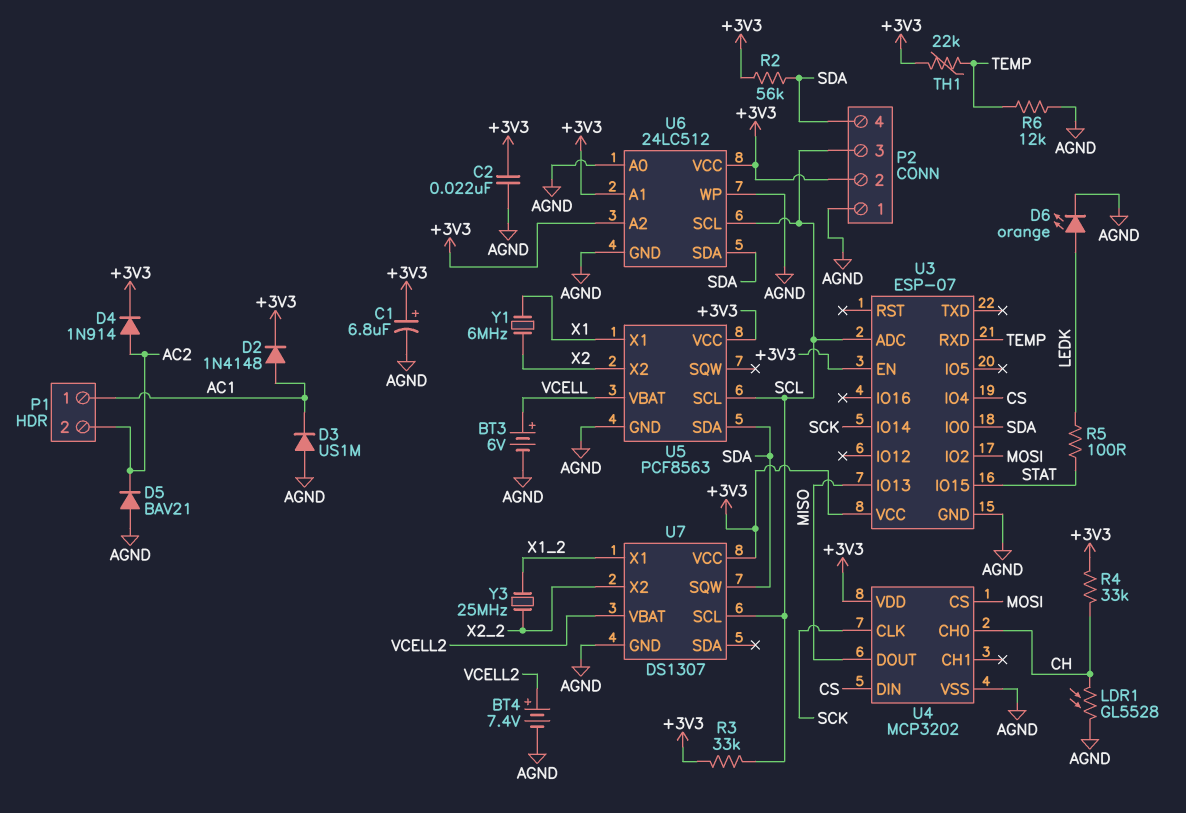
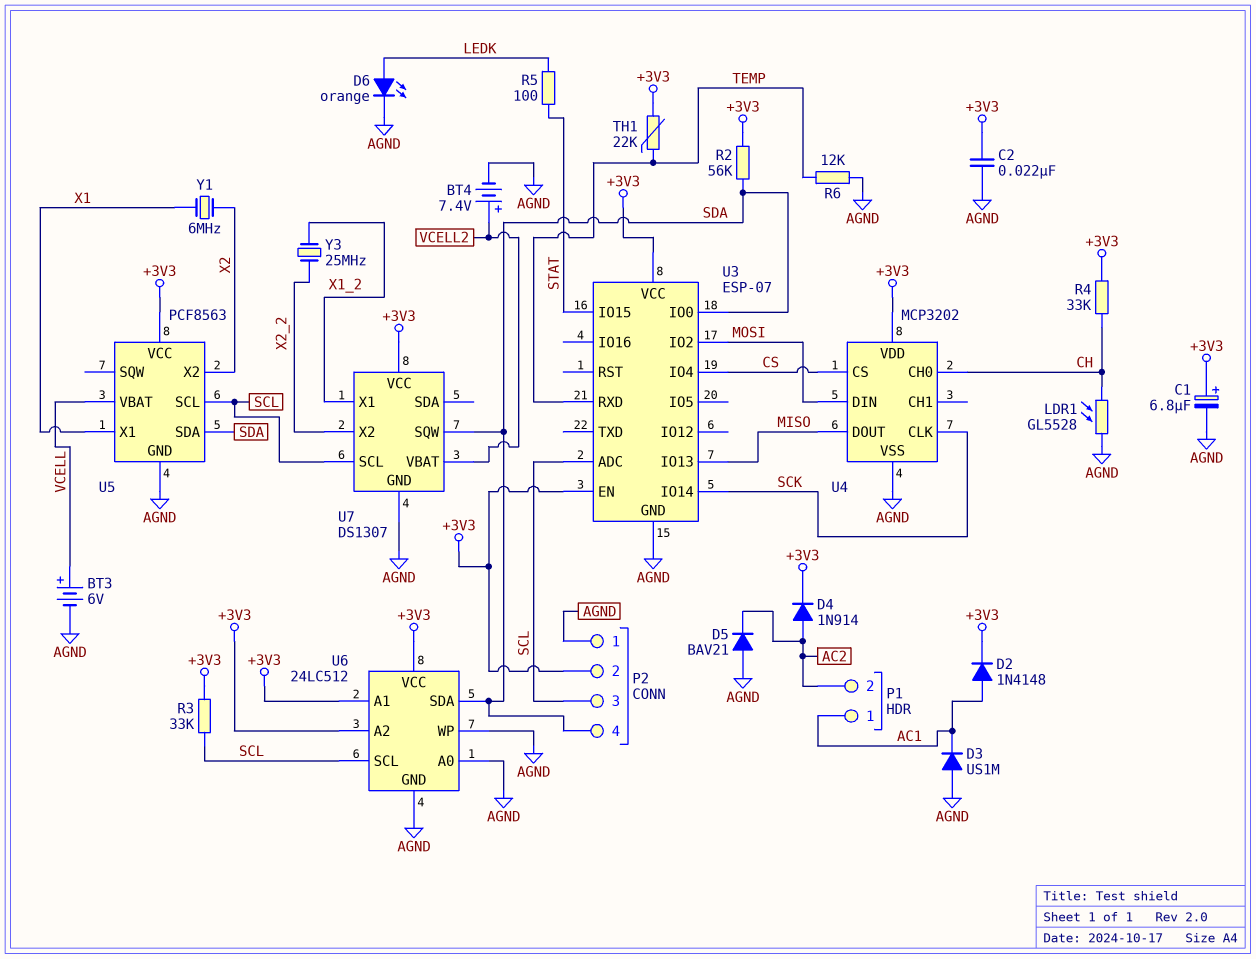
U4 pin CS: MOSI -> CS
U4 pin DIN: CS -> MOSI

